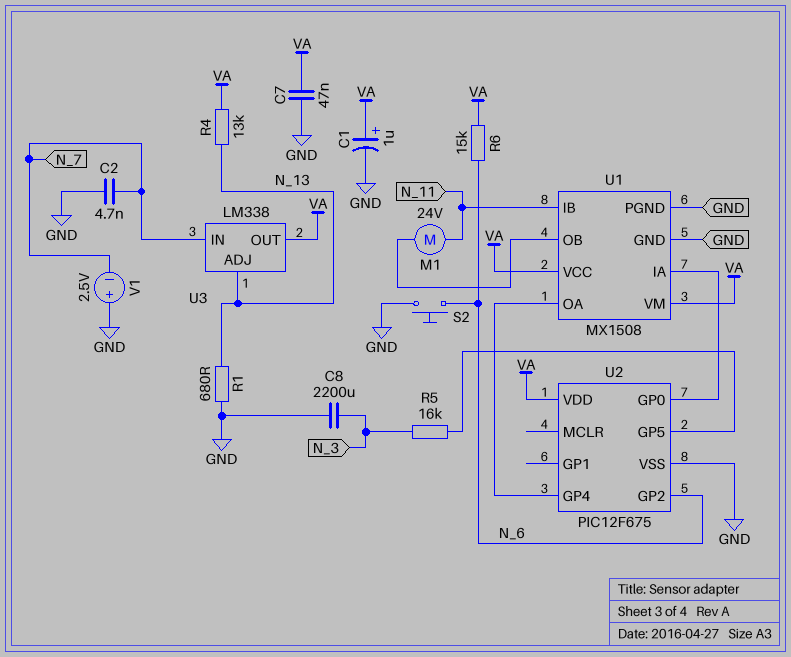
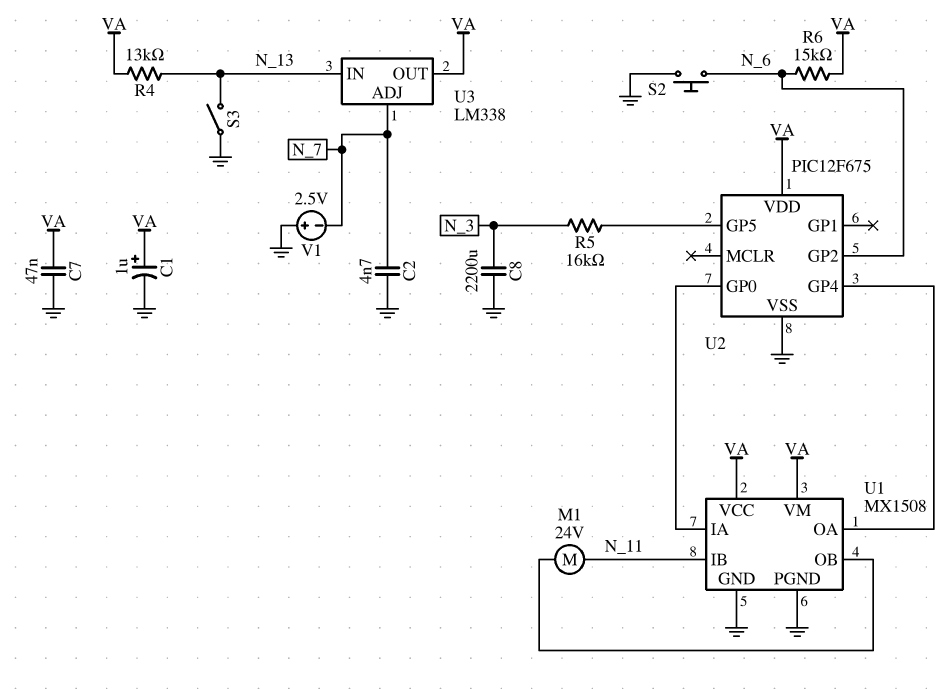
R1: 680 (GND, N_13) -> none
S3: none -> switch (GND, N_13)
U3 pin ADJ: N_13 -> N_7
U3 pin IN: N_7 -> N_13

